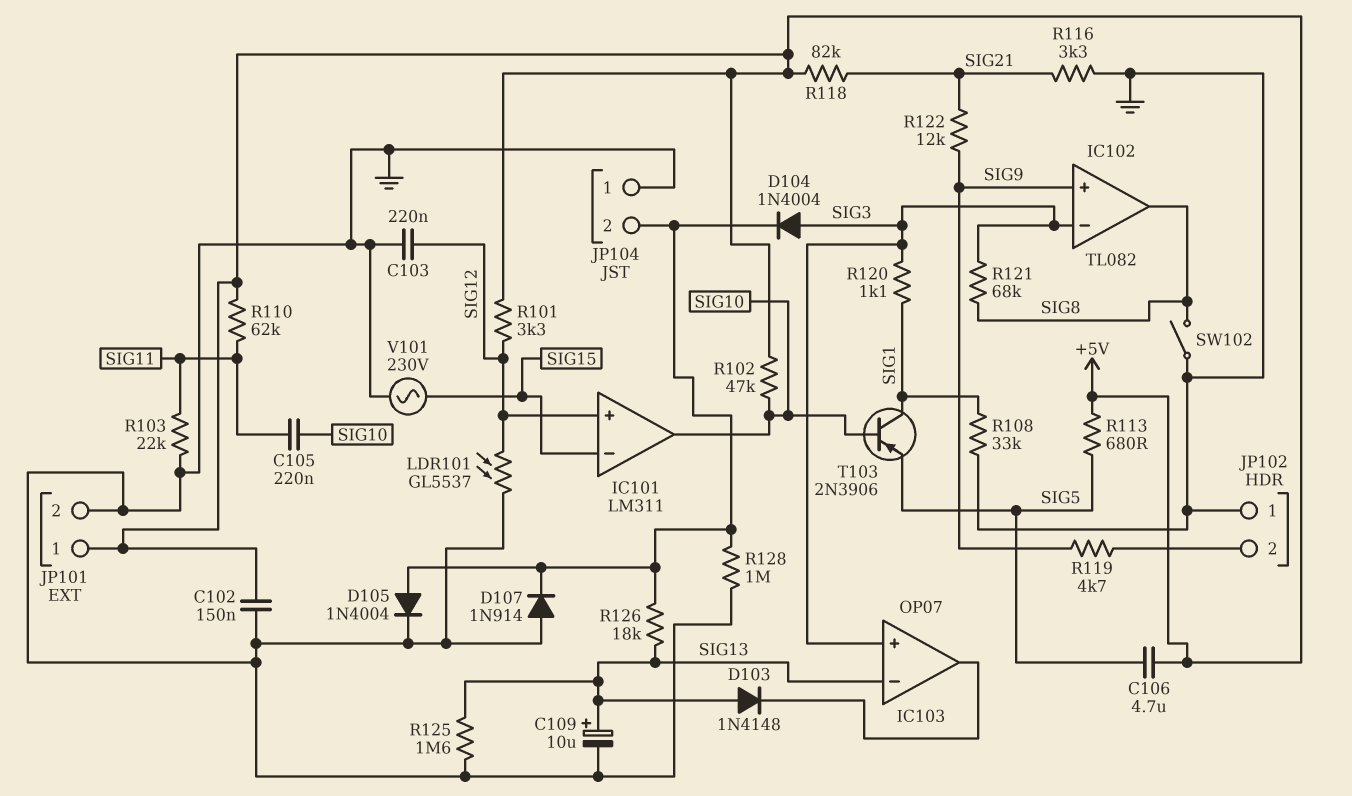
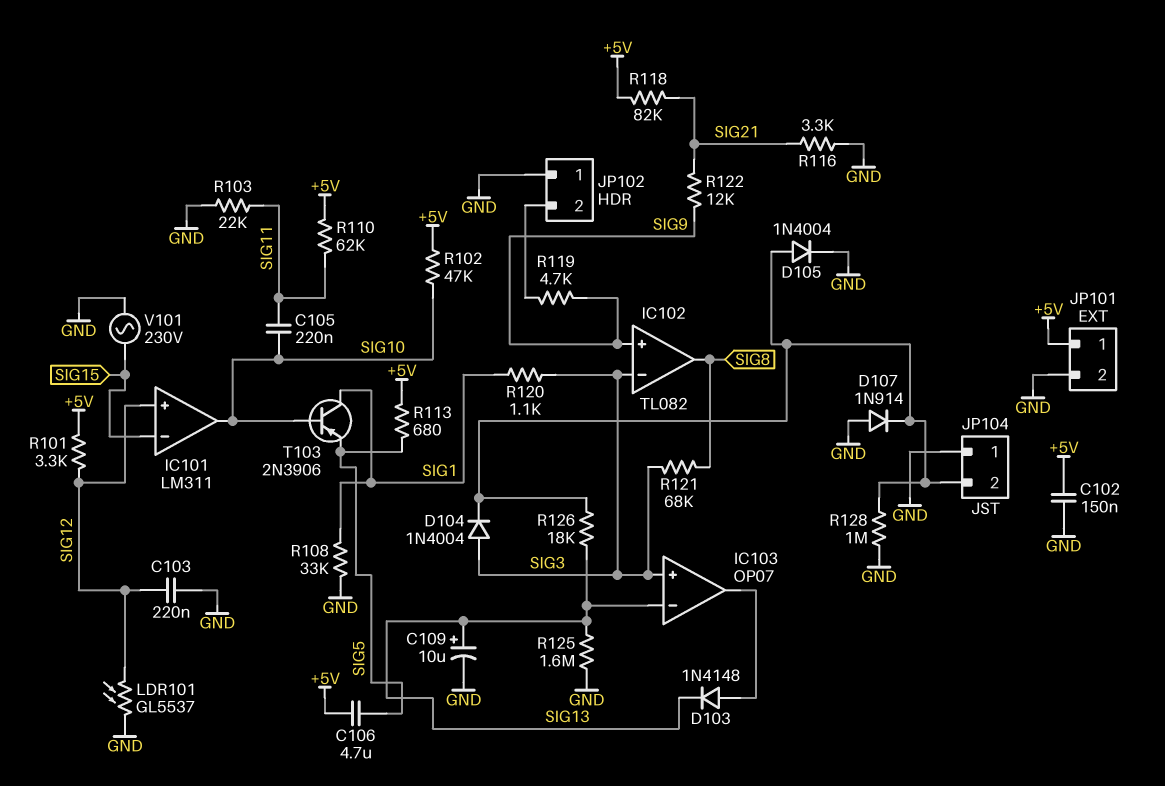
D103: diode 1N4148 (A SIG13, K IC103/out) -> diode 1N4148 (A IC103/out, K SIG13)
SW102: switch (GND, SIG8) -> none

